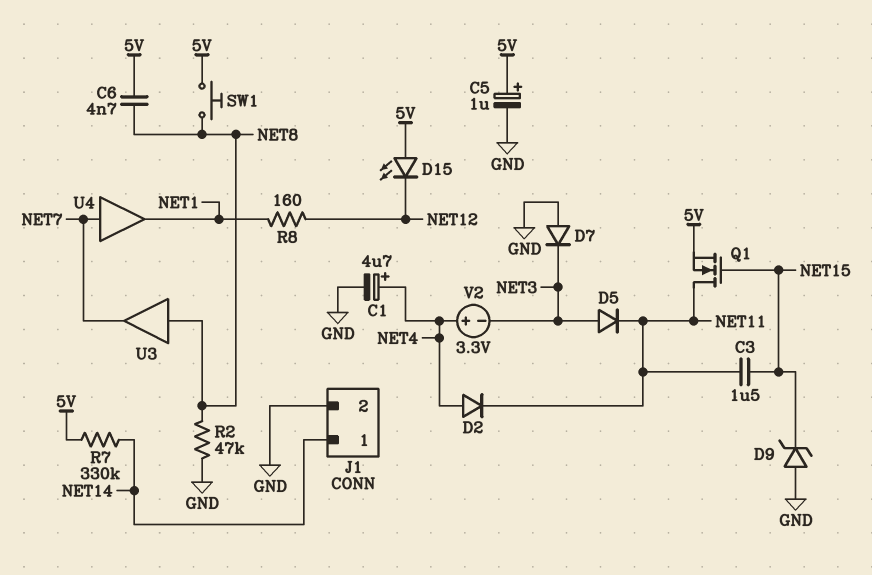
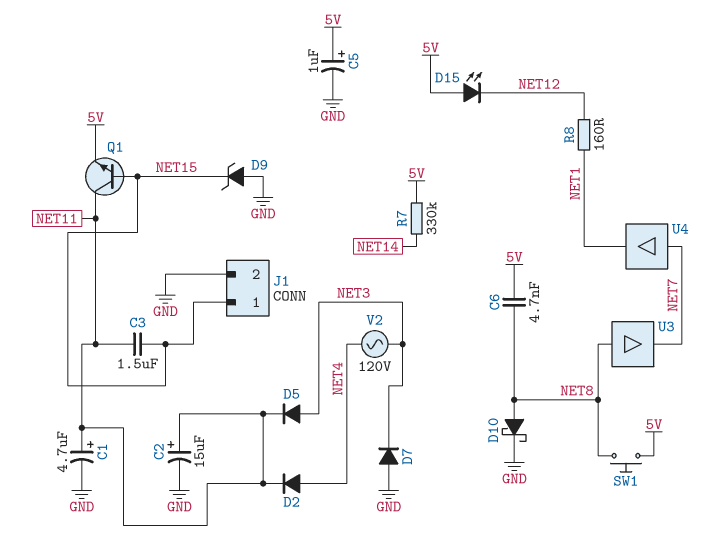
C1: 4.7uF (plus NET4, minus GND) -> 4.7uF (plus NET11, minus GND)
C2: none -> 15uF (plus NET11, minus GND)
D10: none -> schottky (A NET8, K GND)
J1 pin 1: NET14 -> NET15
Q1: NMOS (G NET15, D NET11, S 5V) -> NPN (B NET15, C NET11, E 5V)
R2: 47k (GND, NET8) -> none
V2: 3.3V (plus NET4, minus NET3) -> AC 120V (NET3, NET4)

